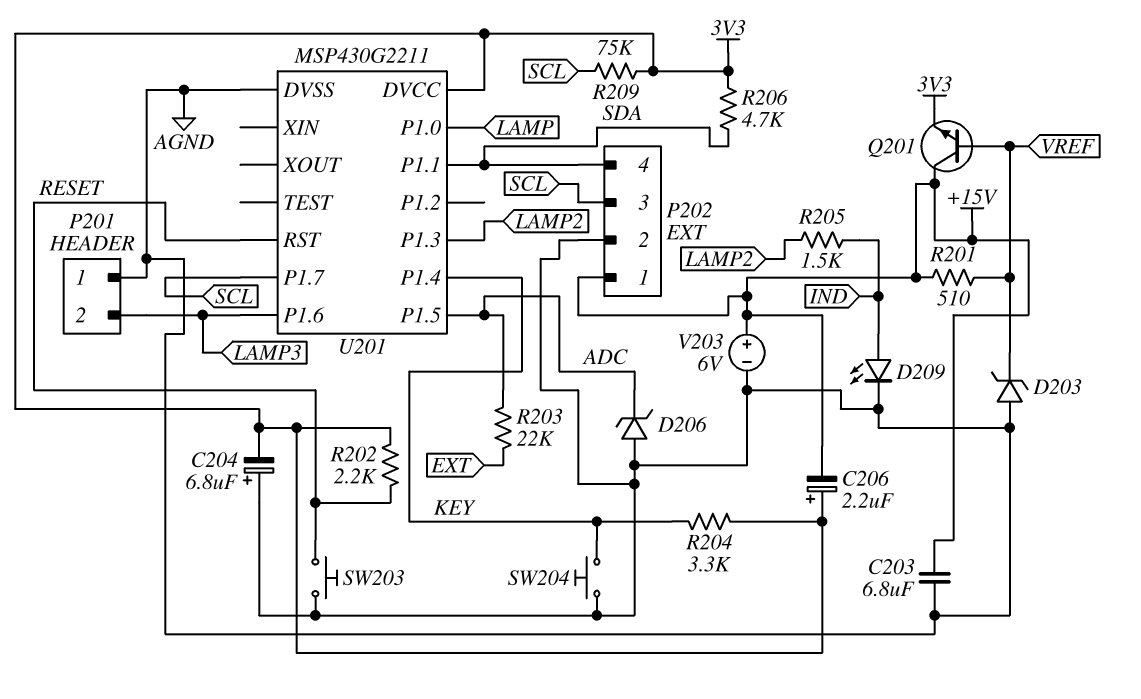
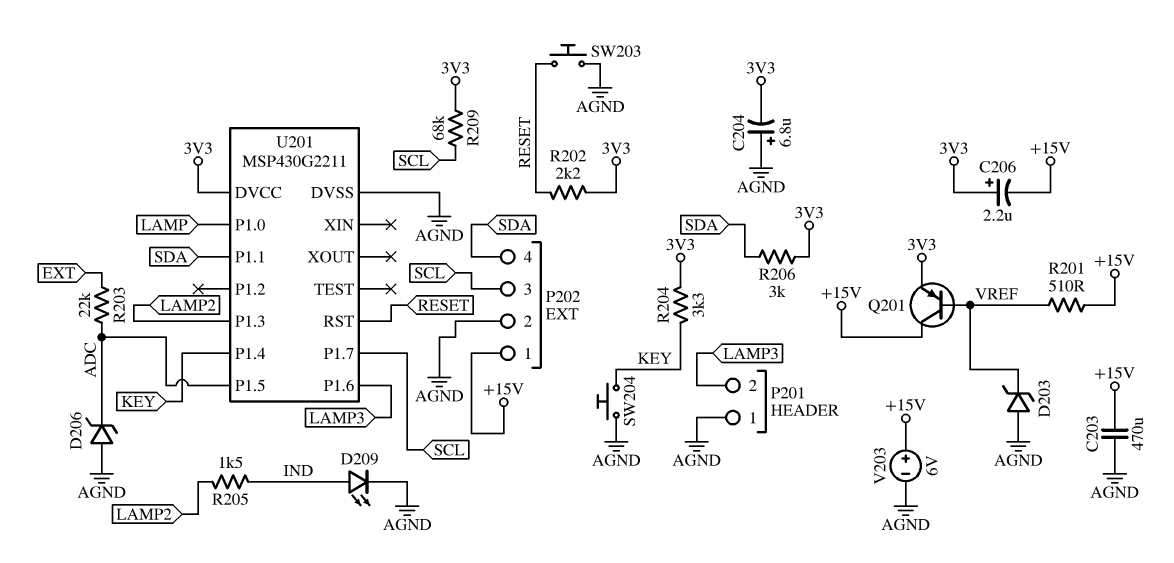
C203: 6.8uF (+15V, AGND) -> 470uF (+15V, AGND)
Q201: NPN (B VREF, C +15V, E 3V3) -> PNP (B VREF, C +15V, E 3V3)
R206: 4.7k (3V3, SDA) -> 3k (3V3, SDA)
R209: 75k (3V3, SCL) -> 68k (3V3, SCL)

